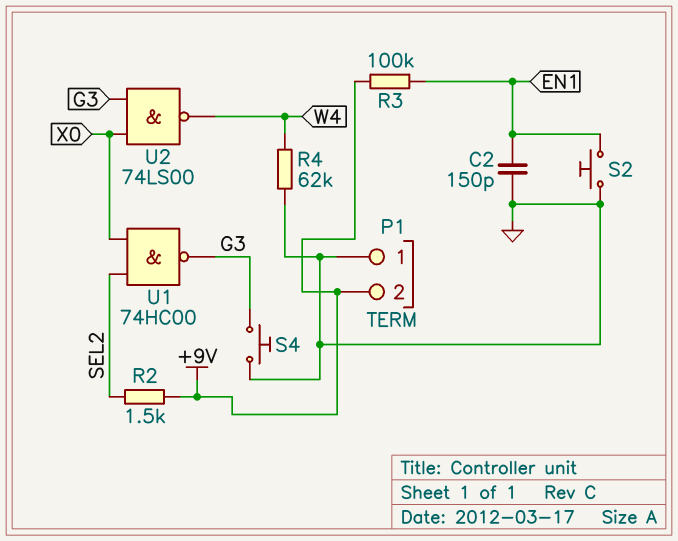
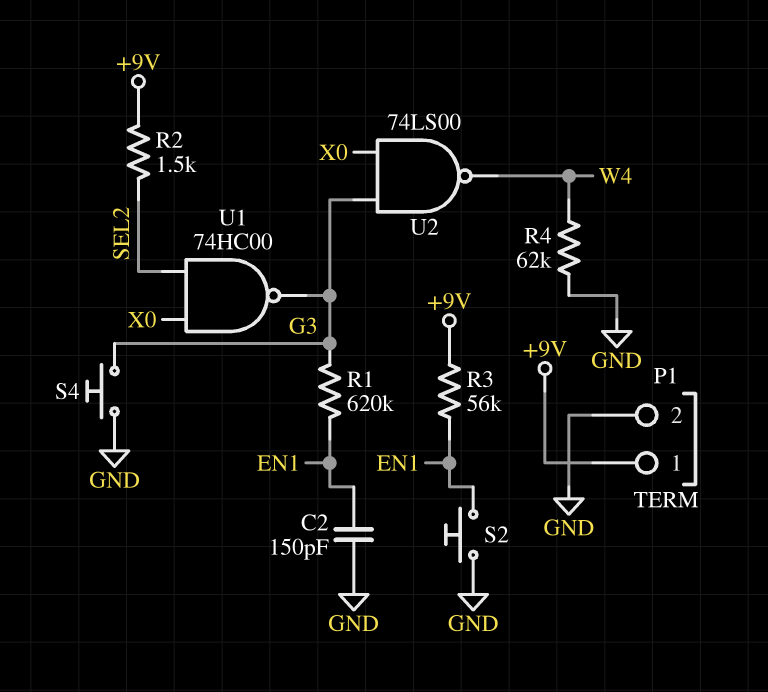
P1 pin 1: GND -> +9V
P1 pin 2: +9V -> GND
R1: none -> 620k (EN1, G3)
R3: 100k (+9V, EN1) -> 56k (+9V, EN1)

